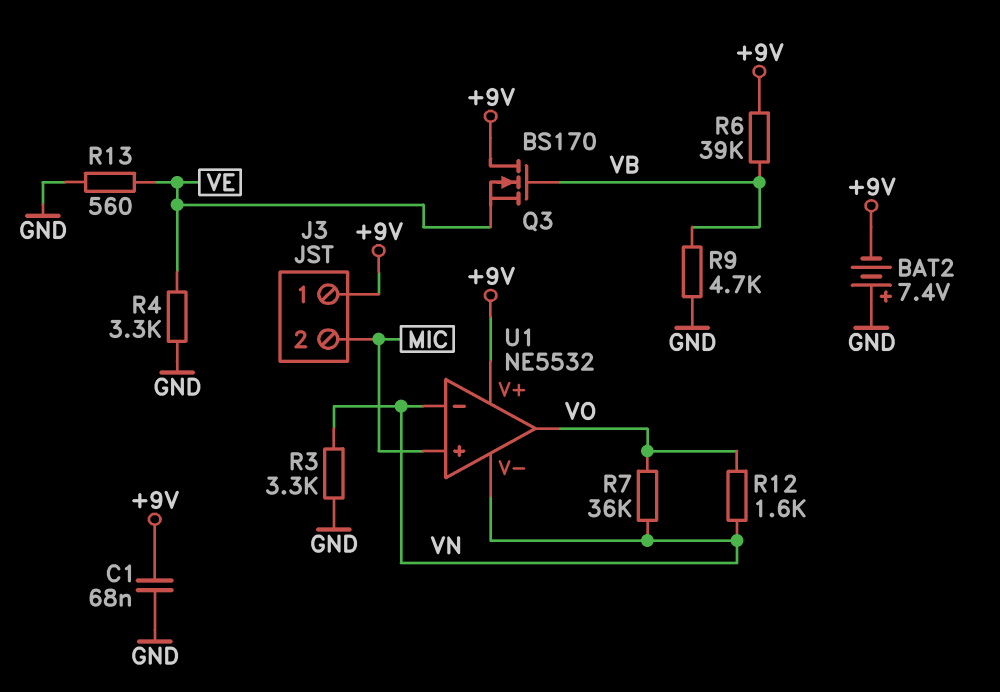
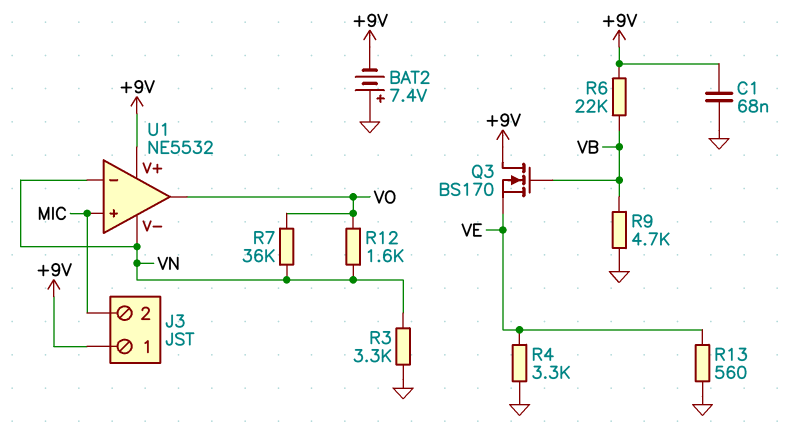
R6: 39k (+9V, VB) -> 22k (+9V, VB)

